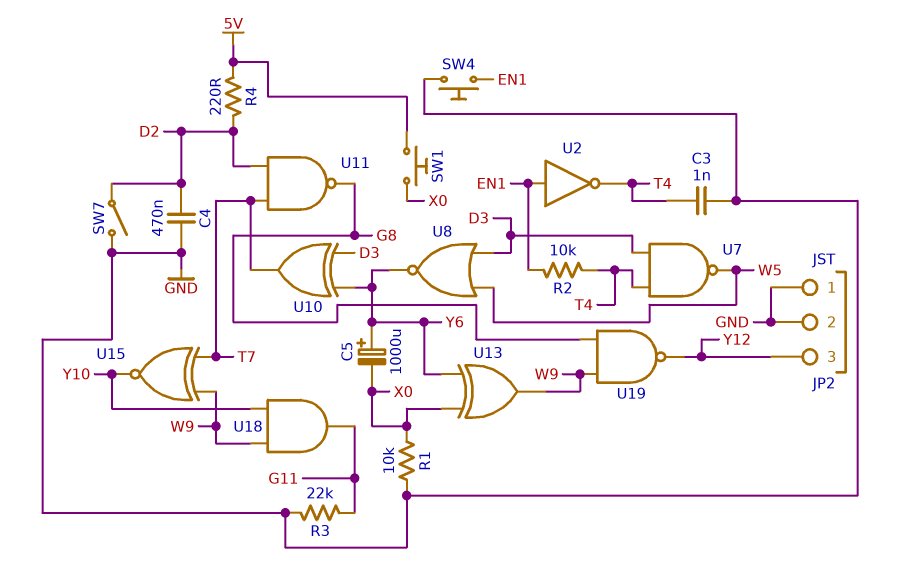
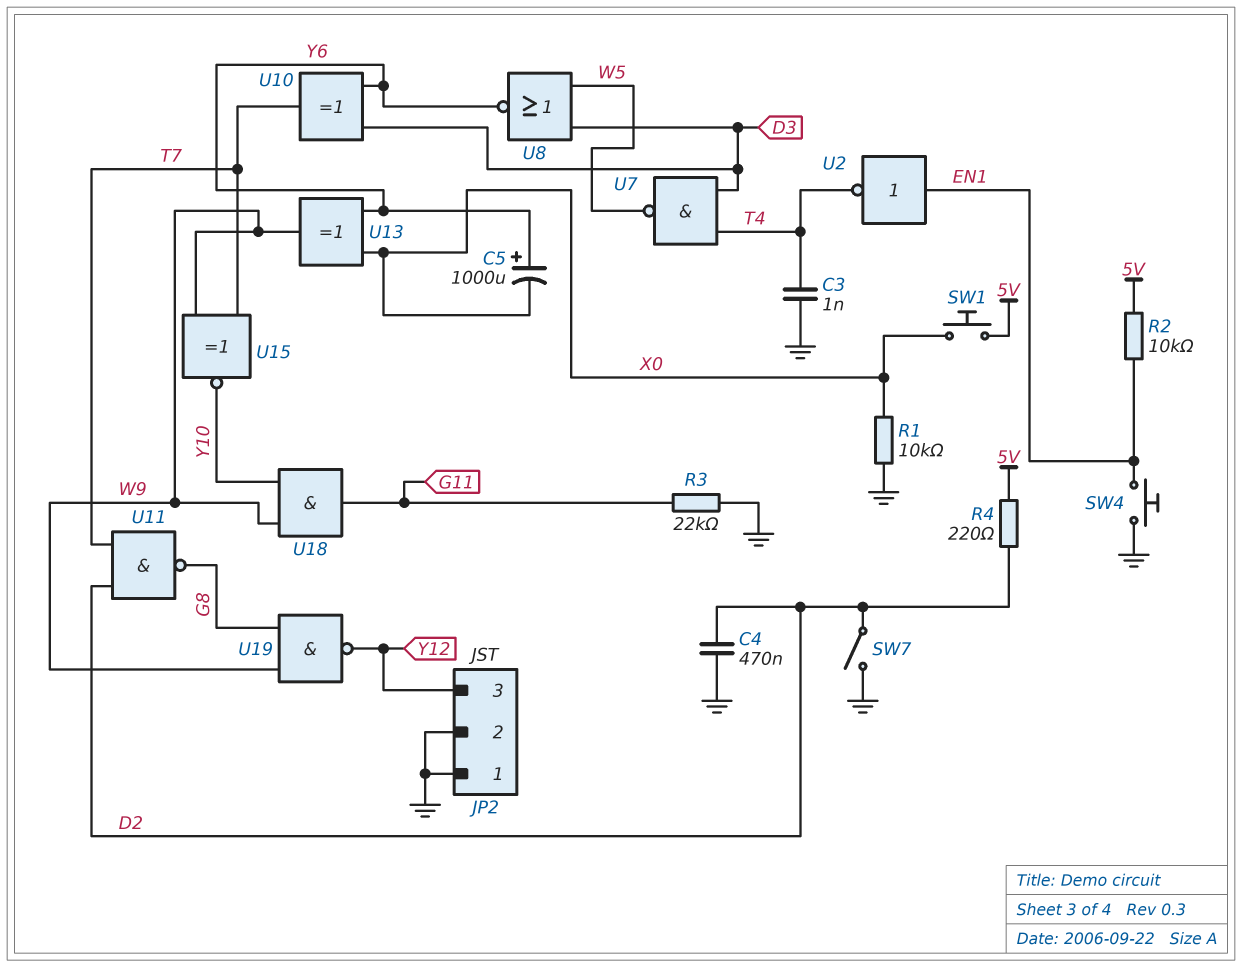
R2: 10k (EN1, T4) -> 10k (5V, EN1)

